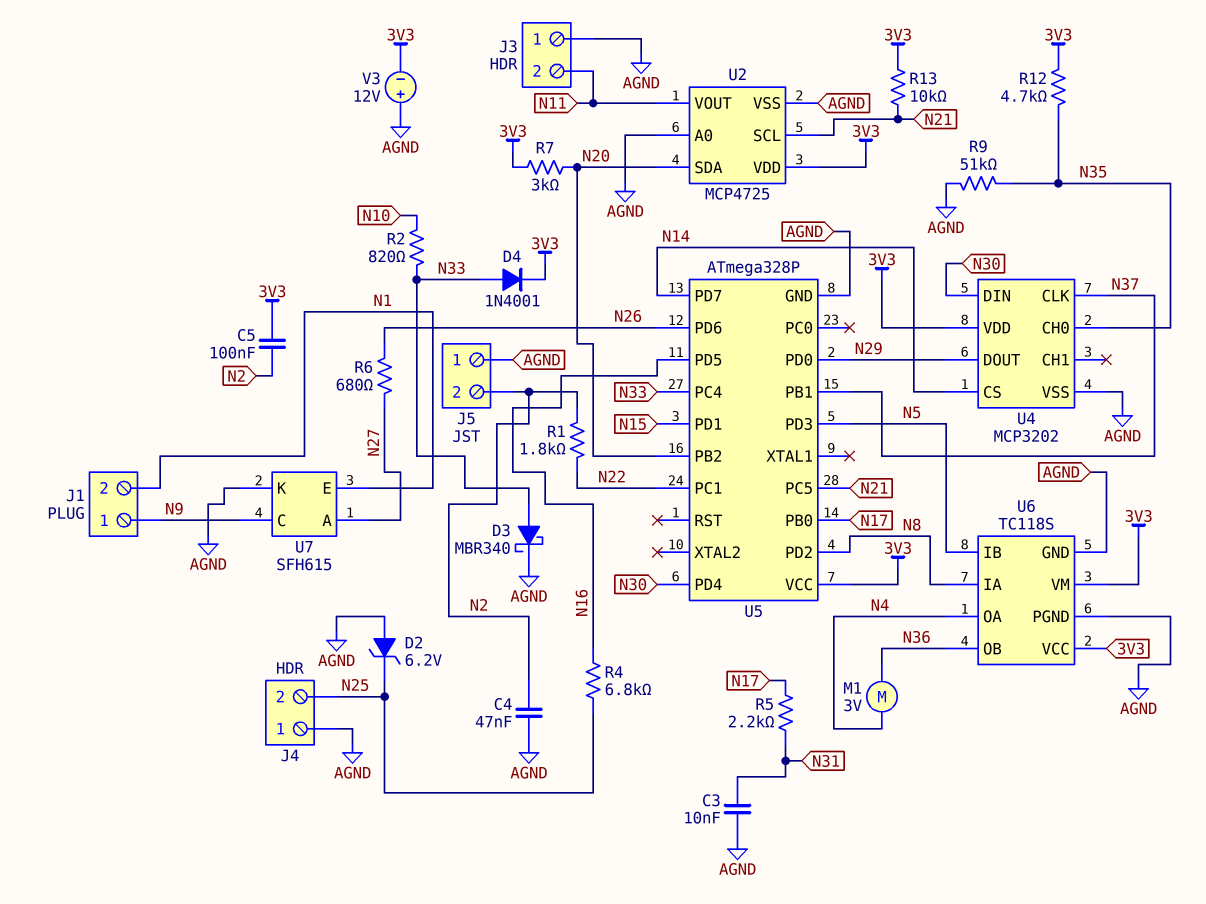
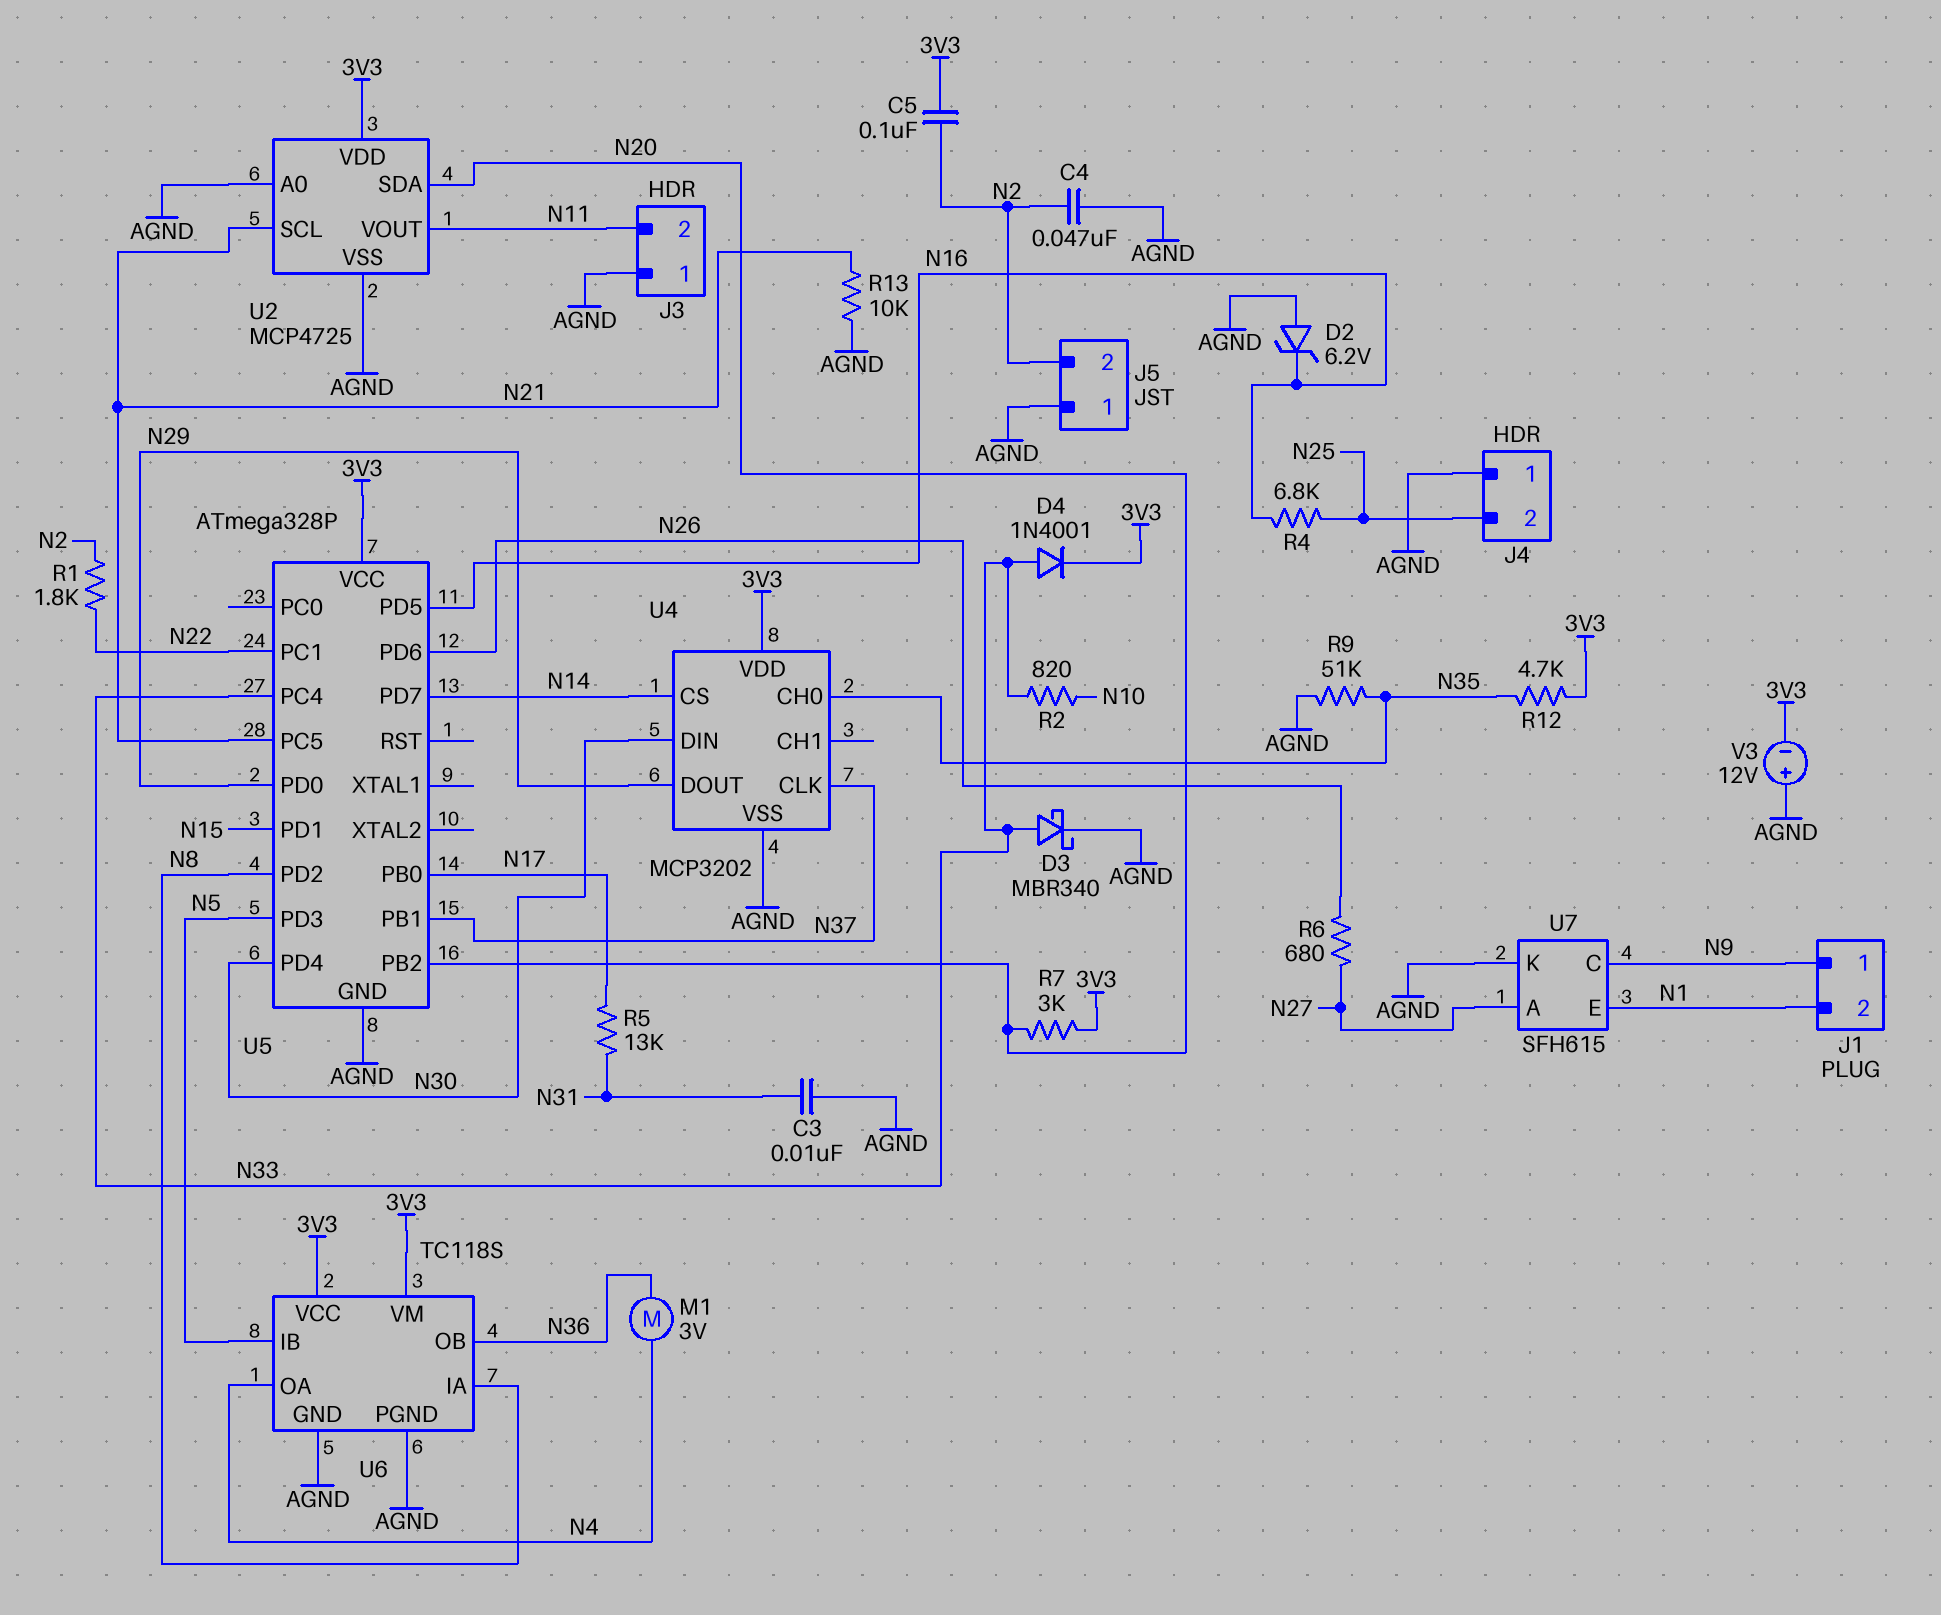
D2: zener 6.2V (A AGND, K N25) -> zener 6.2V (A AGND, K N16)
R5: 2.2k (N17, N31) -> 13k (N17, N31)
R13: 10k (3V3, N21) -> 10k (AGND, N21)

